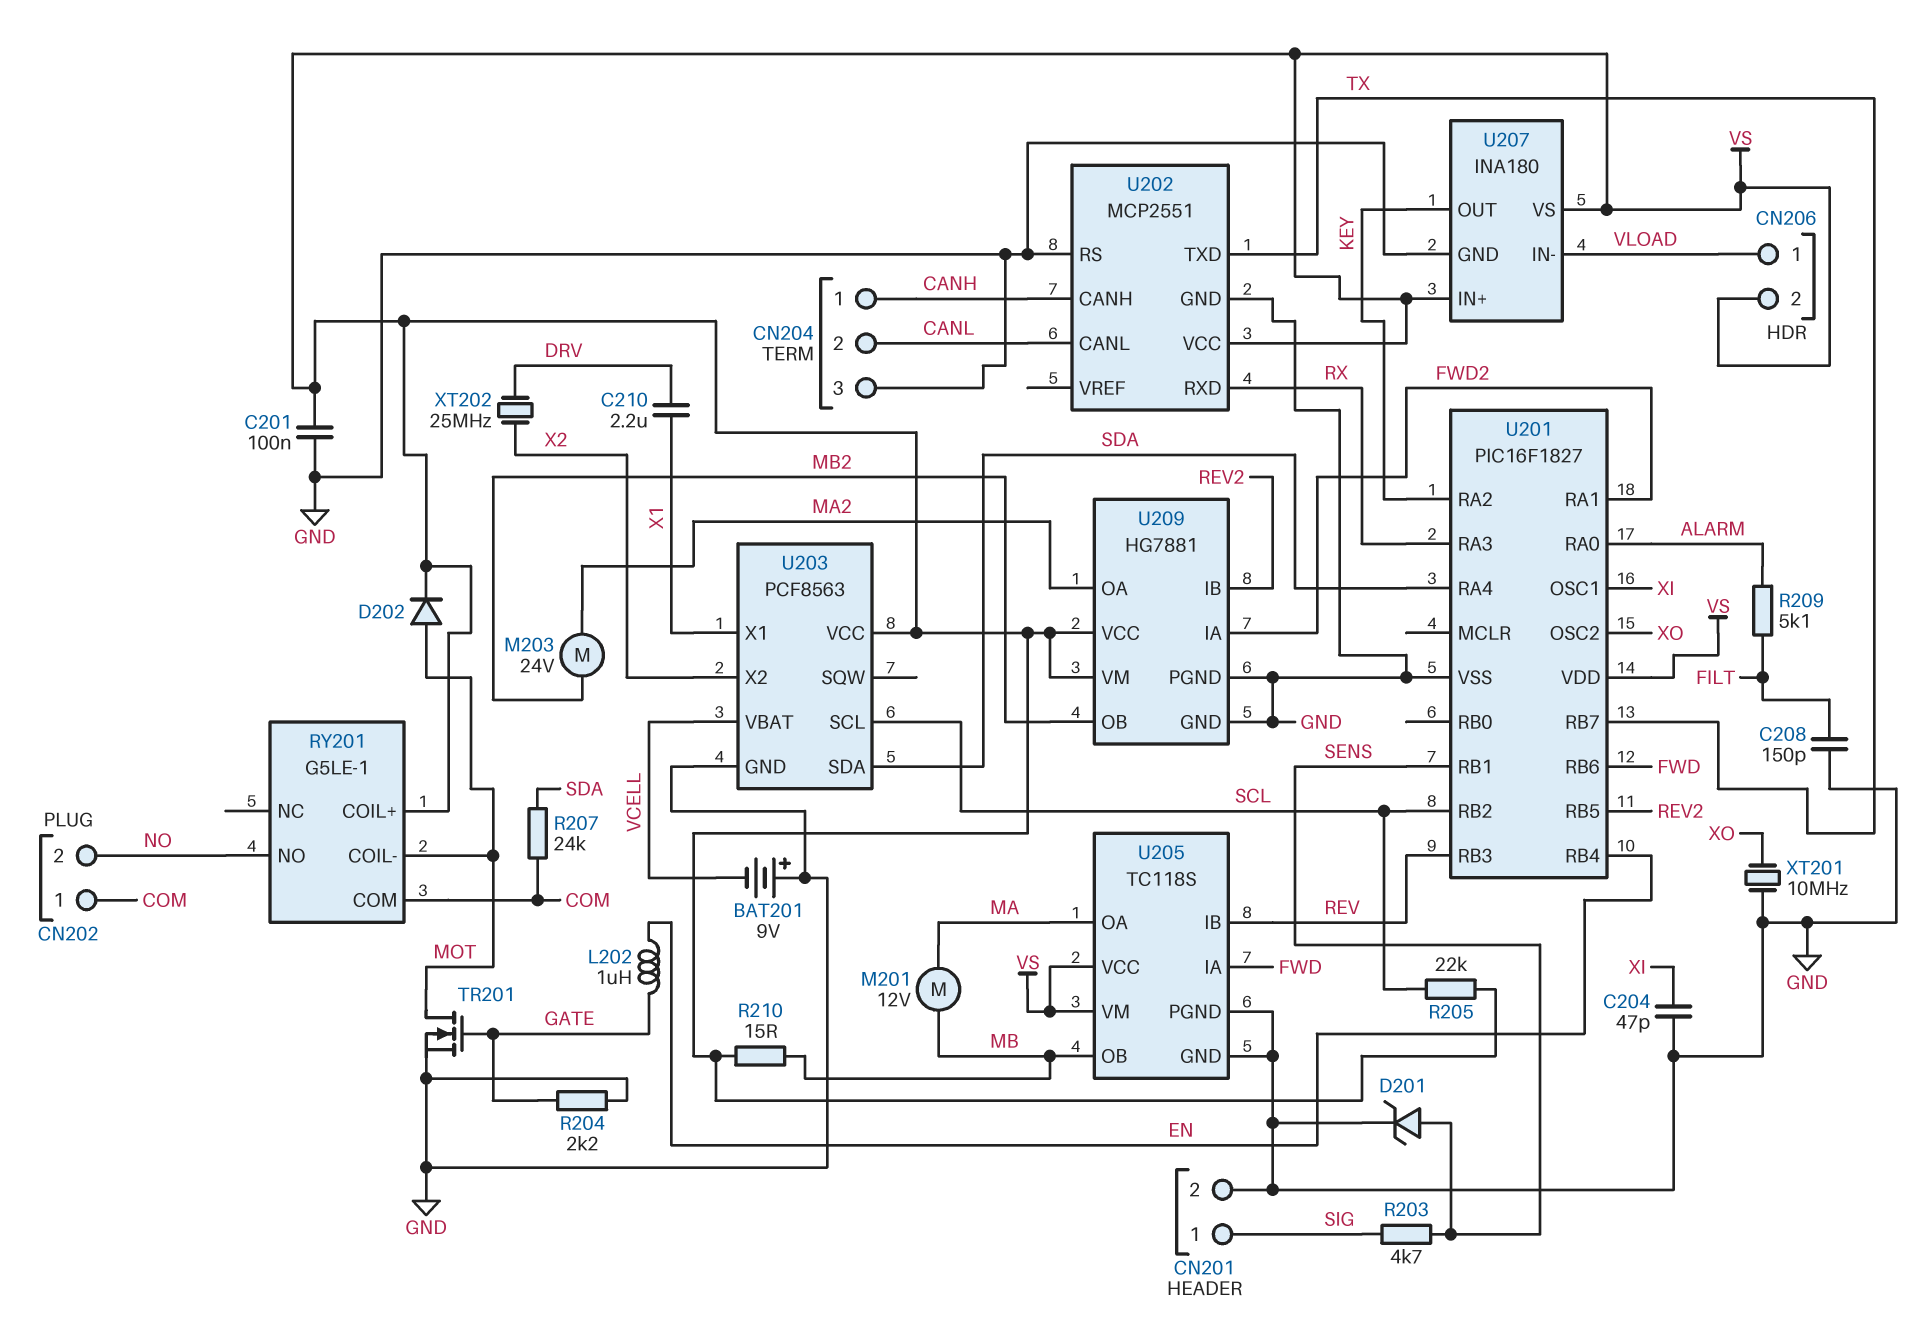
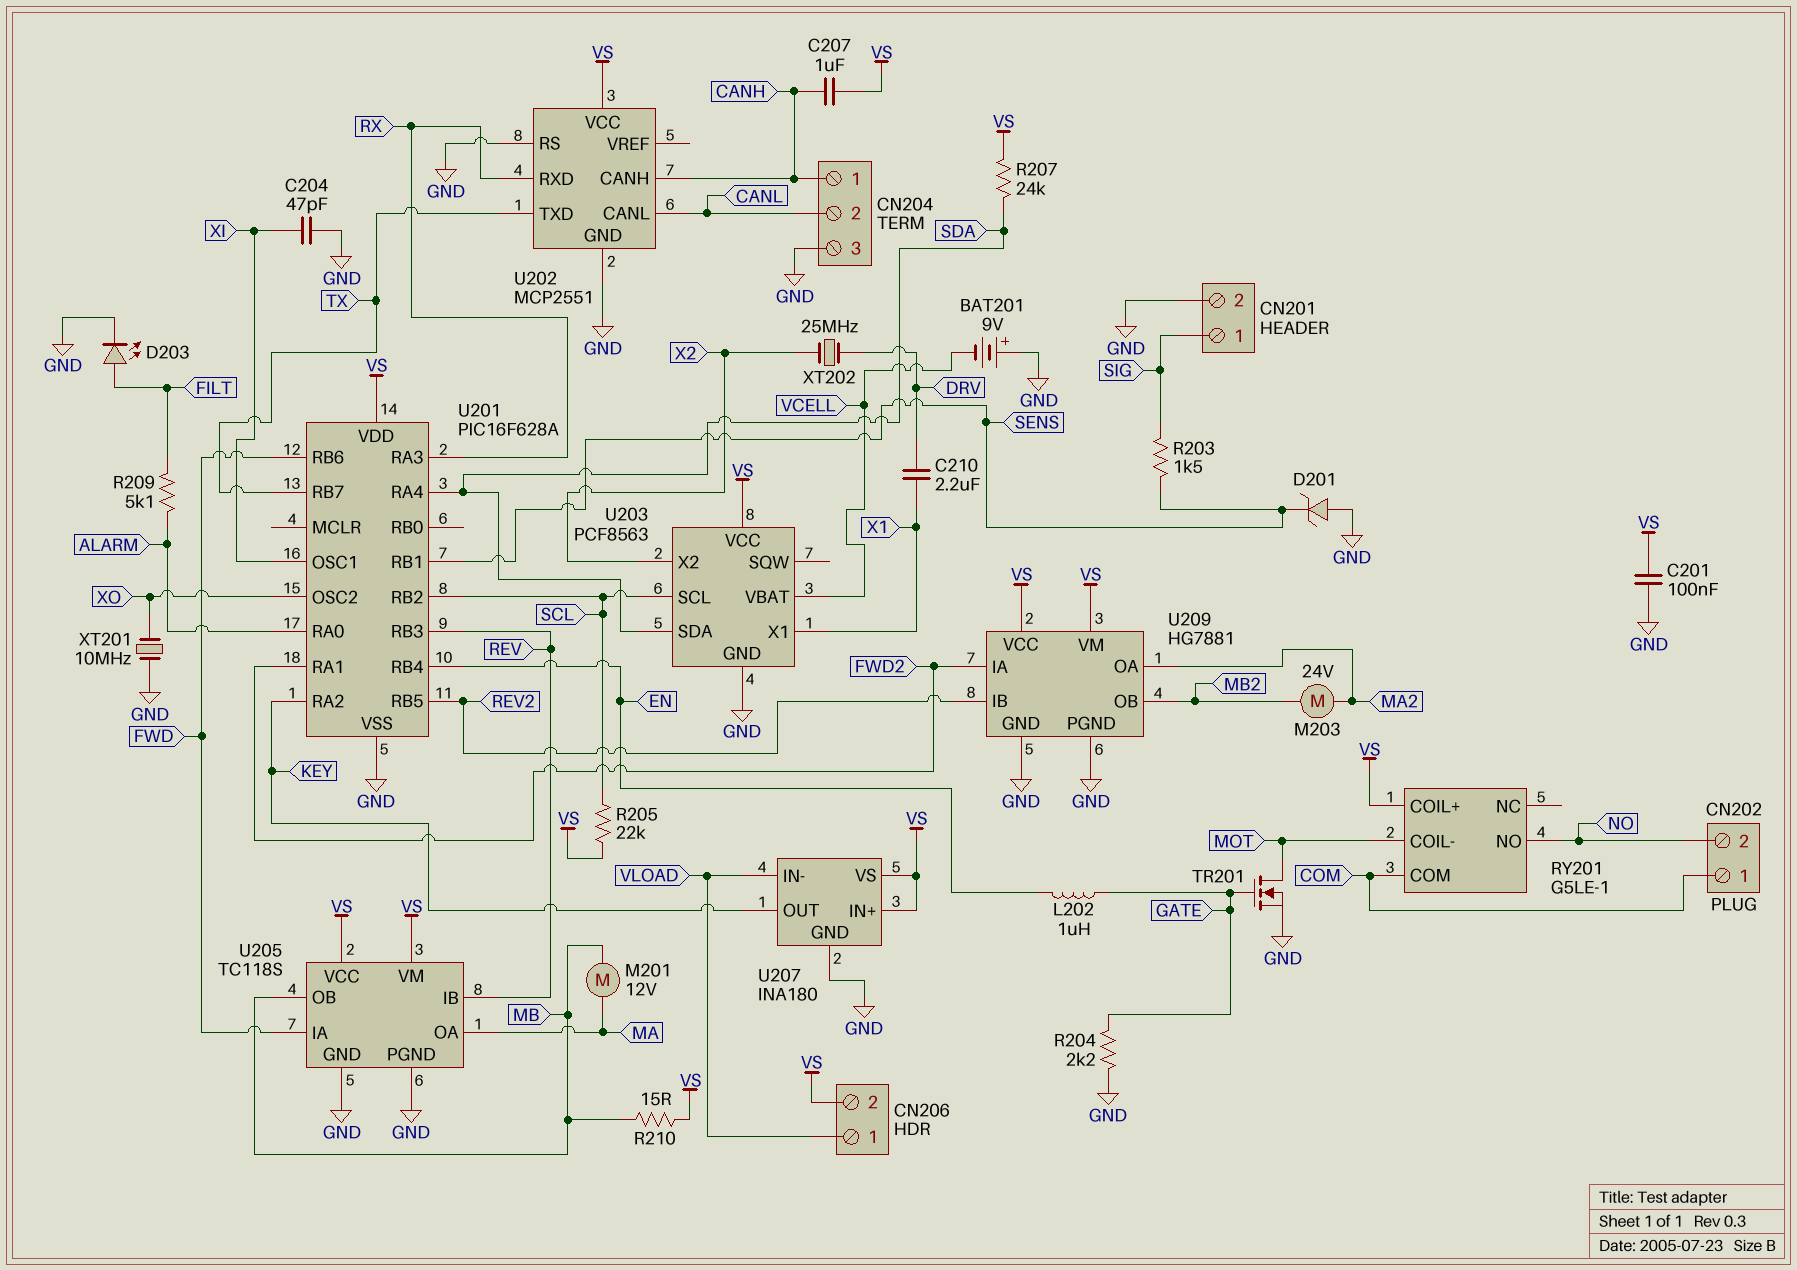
C207: none -> 1uF (CANH, VS)
C208: 150pF (FILT, GND) -> none
D201: zener (A SENS, K GND) -> zener (A GND, K SENS)
D202: diode (A MOT, K VS) -> none
D203: none -> LED (A FILT, K GND)
R203: 4.7k (SENS, SIG) -> 1.5k (SENS, SIG)
R207: 24k (COM, SDA) -> 24k (SDA, VS)
U201: PIC16F1827 -> PIC16F628A

